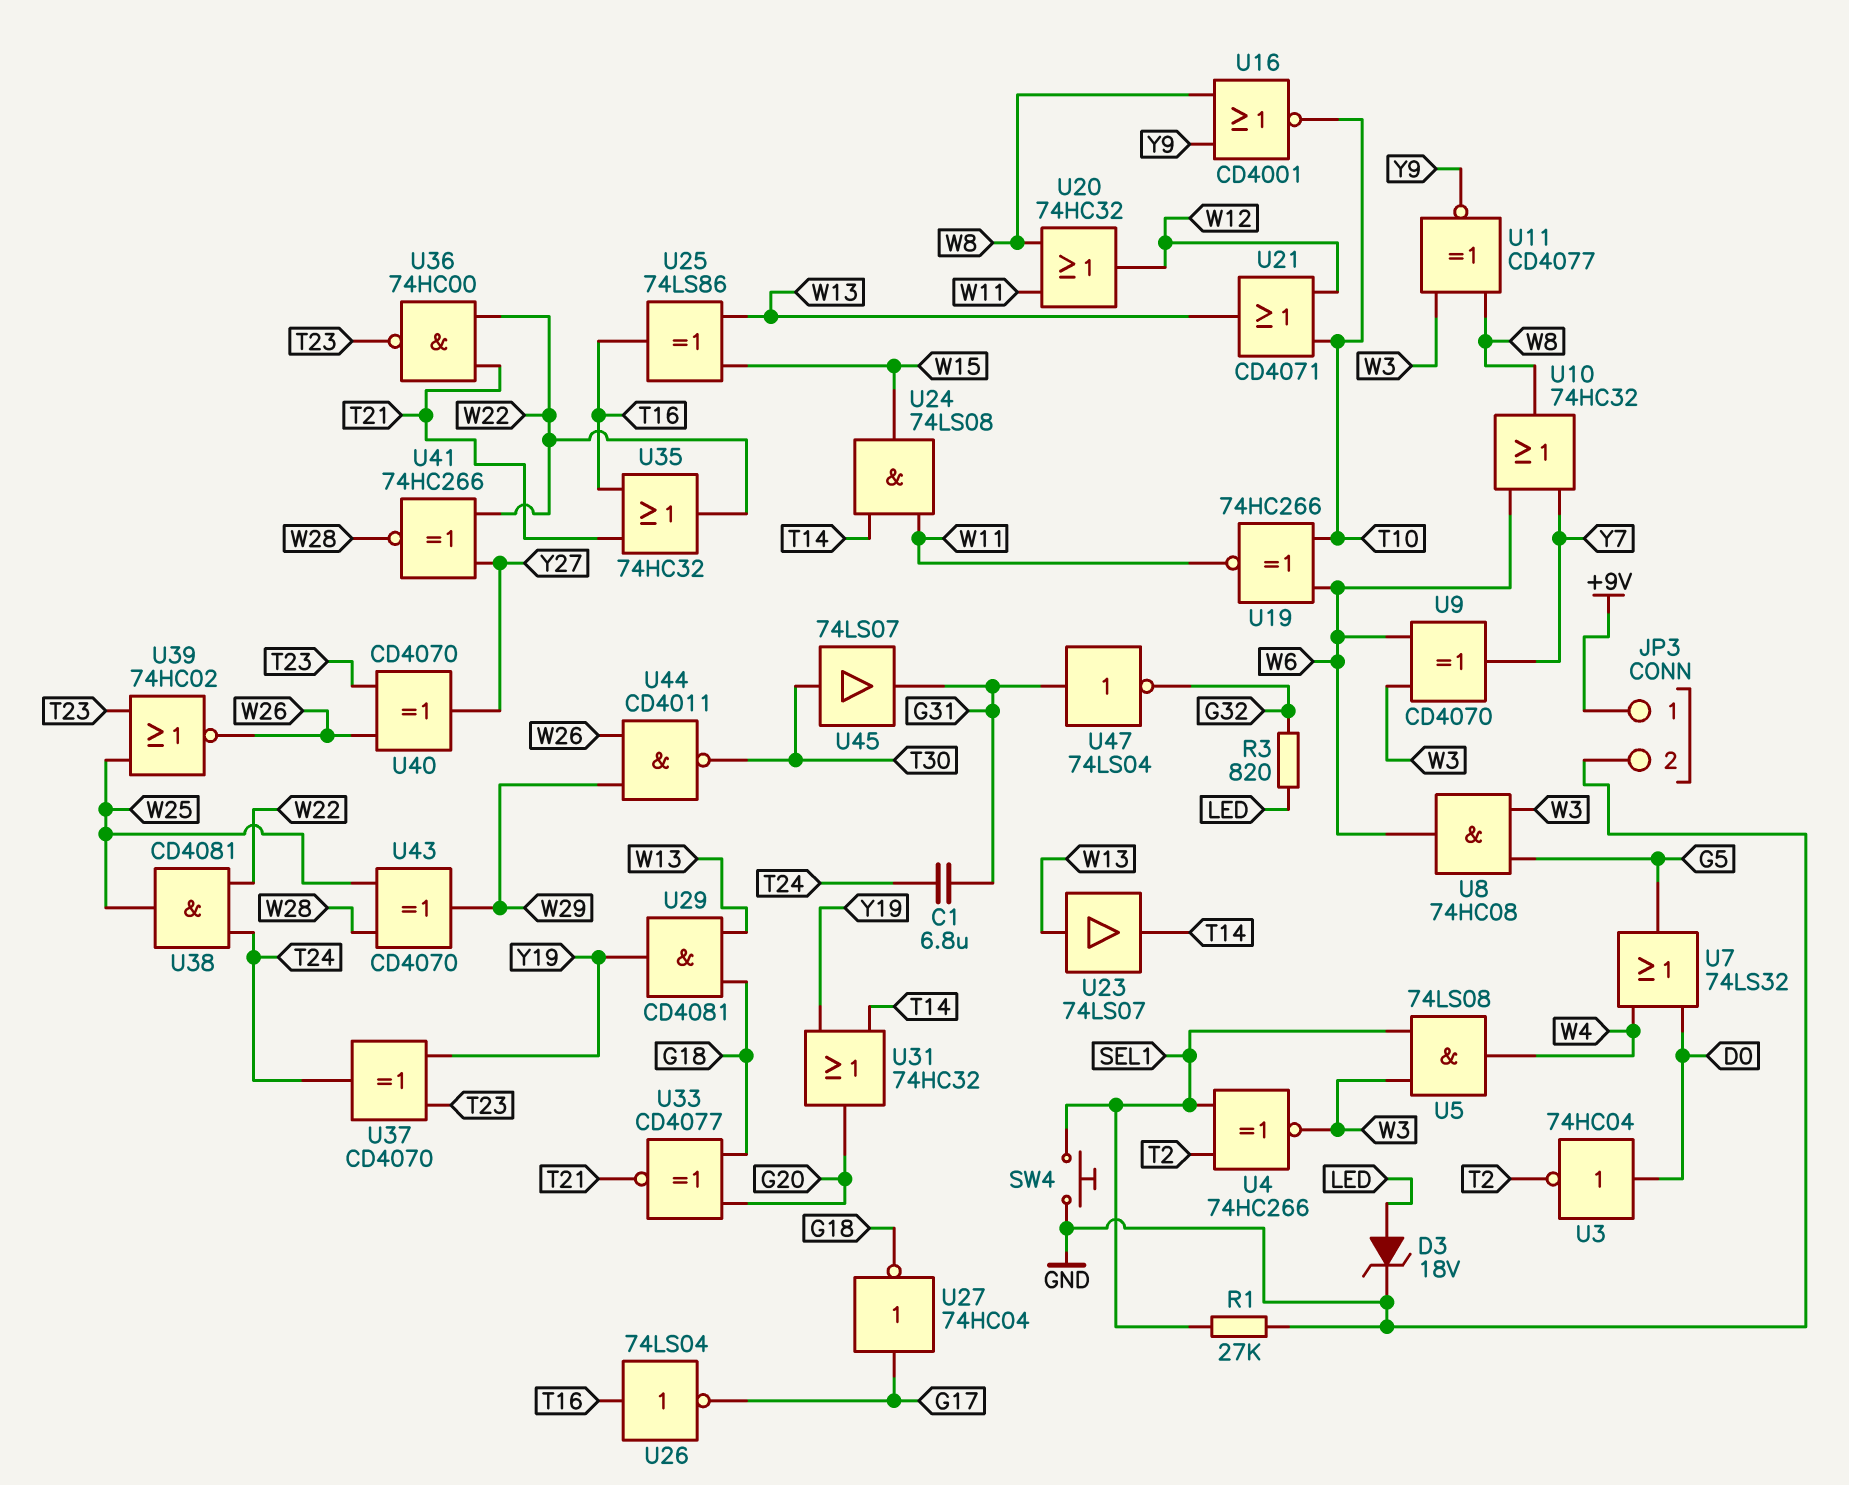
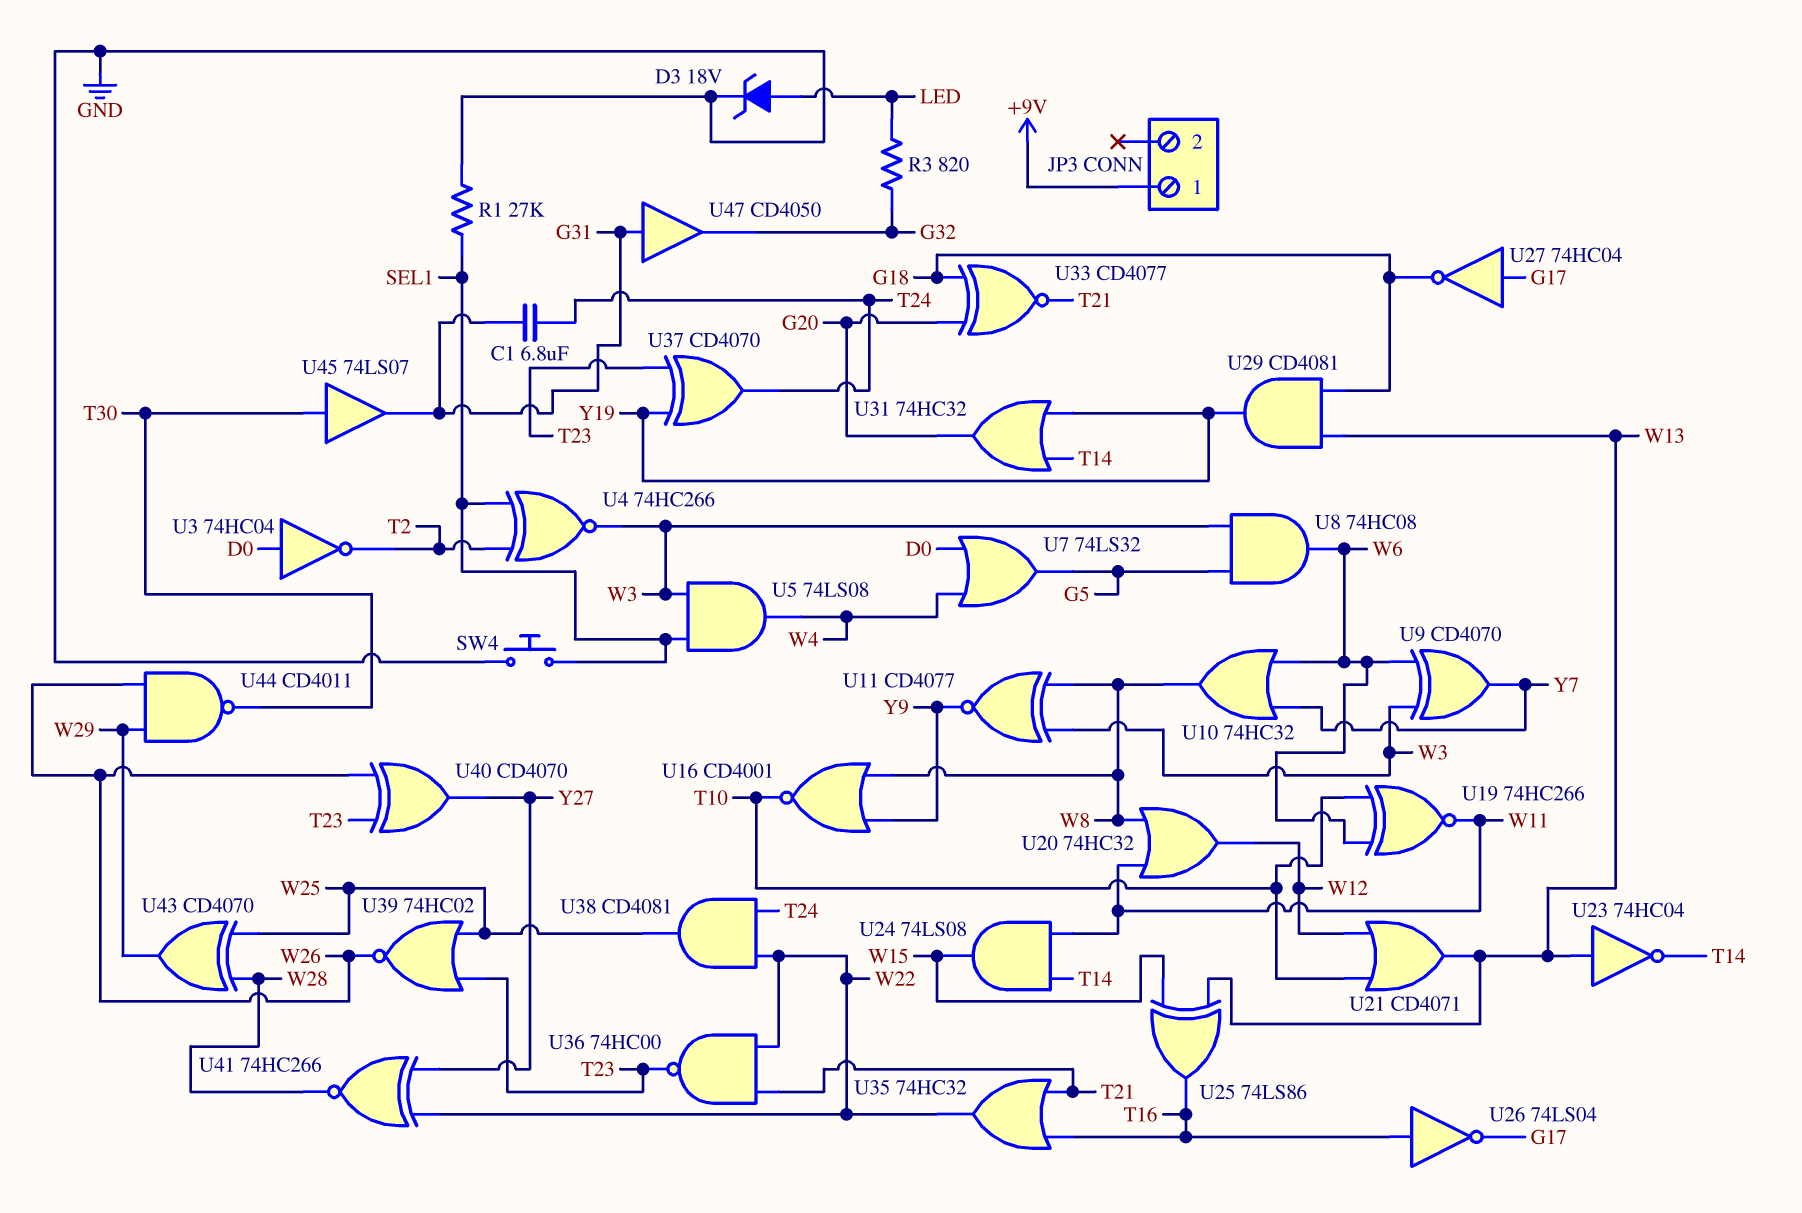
JP3 pin 2: GND -> none
U23: buffer 74LS07 (in W13, out T14) -> NOT 74HC04 (in W13, out T14)
U47: NOT 74LS04 (in G31, out G32) -> buffer CD4050 (in G31, out G32)

